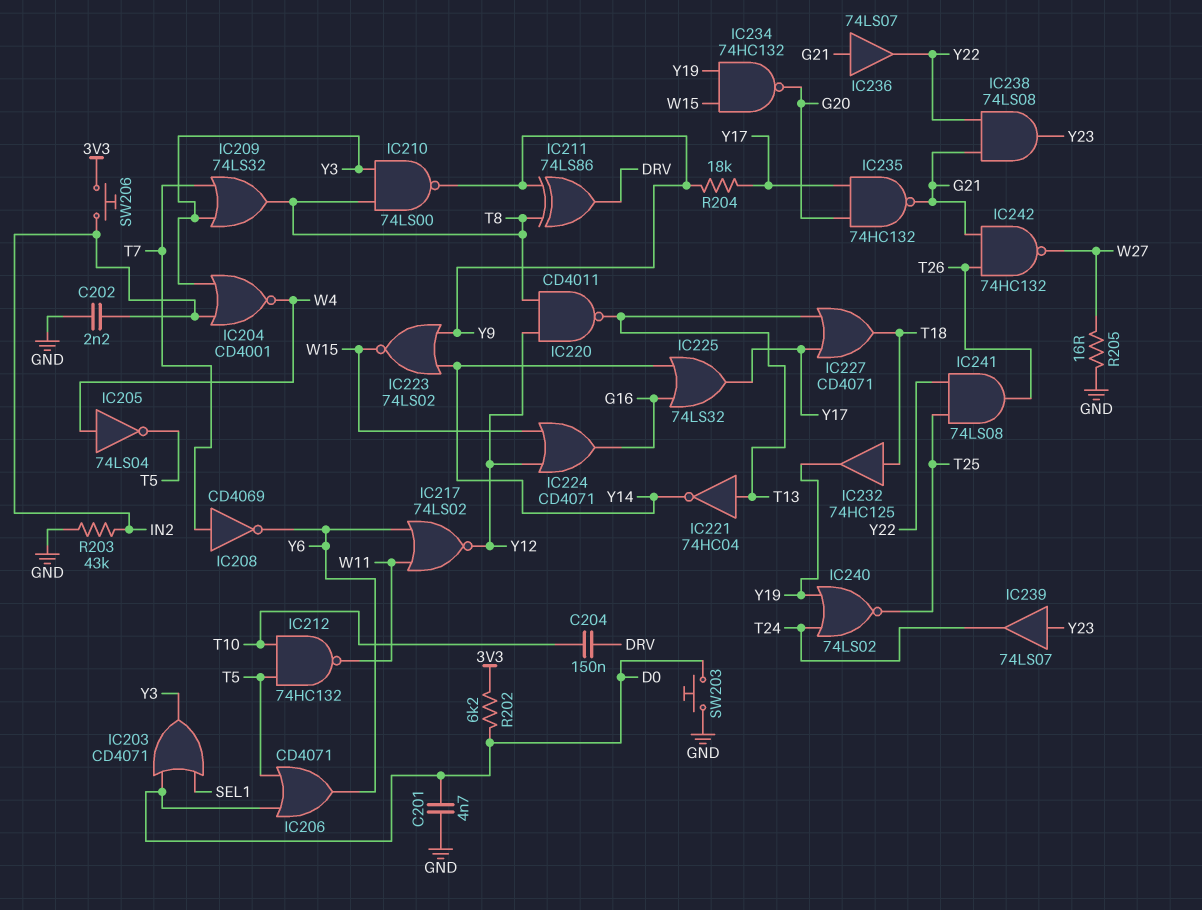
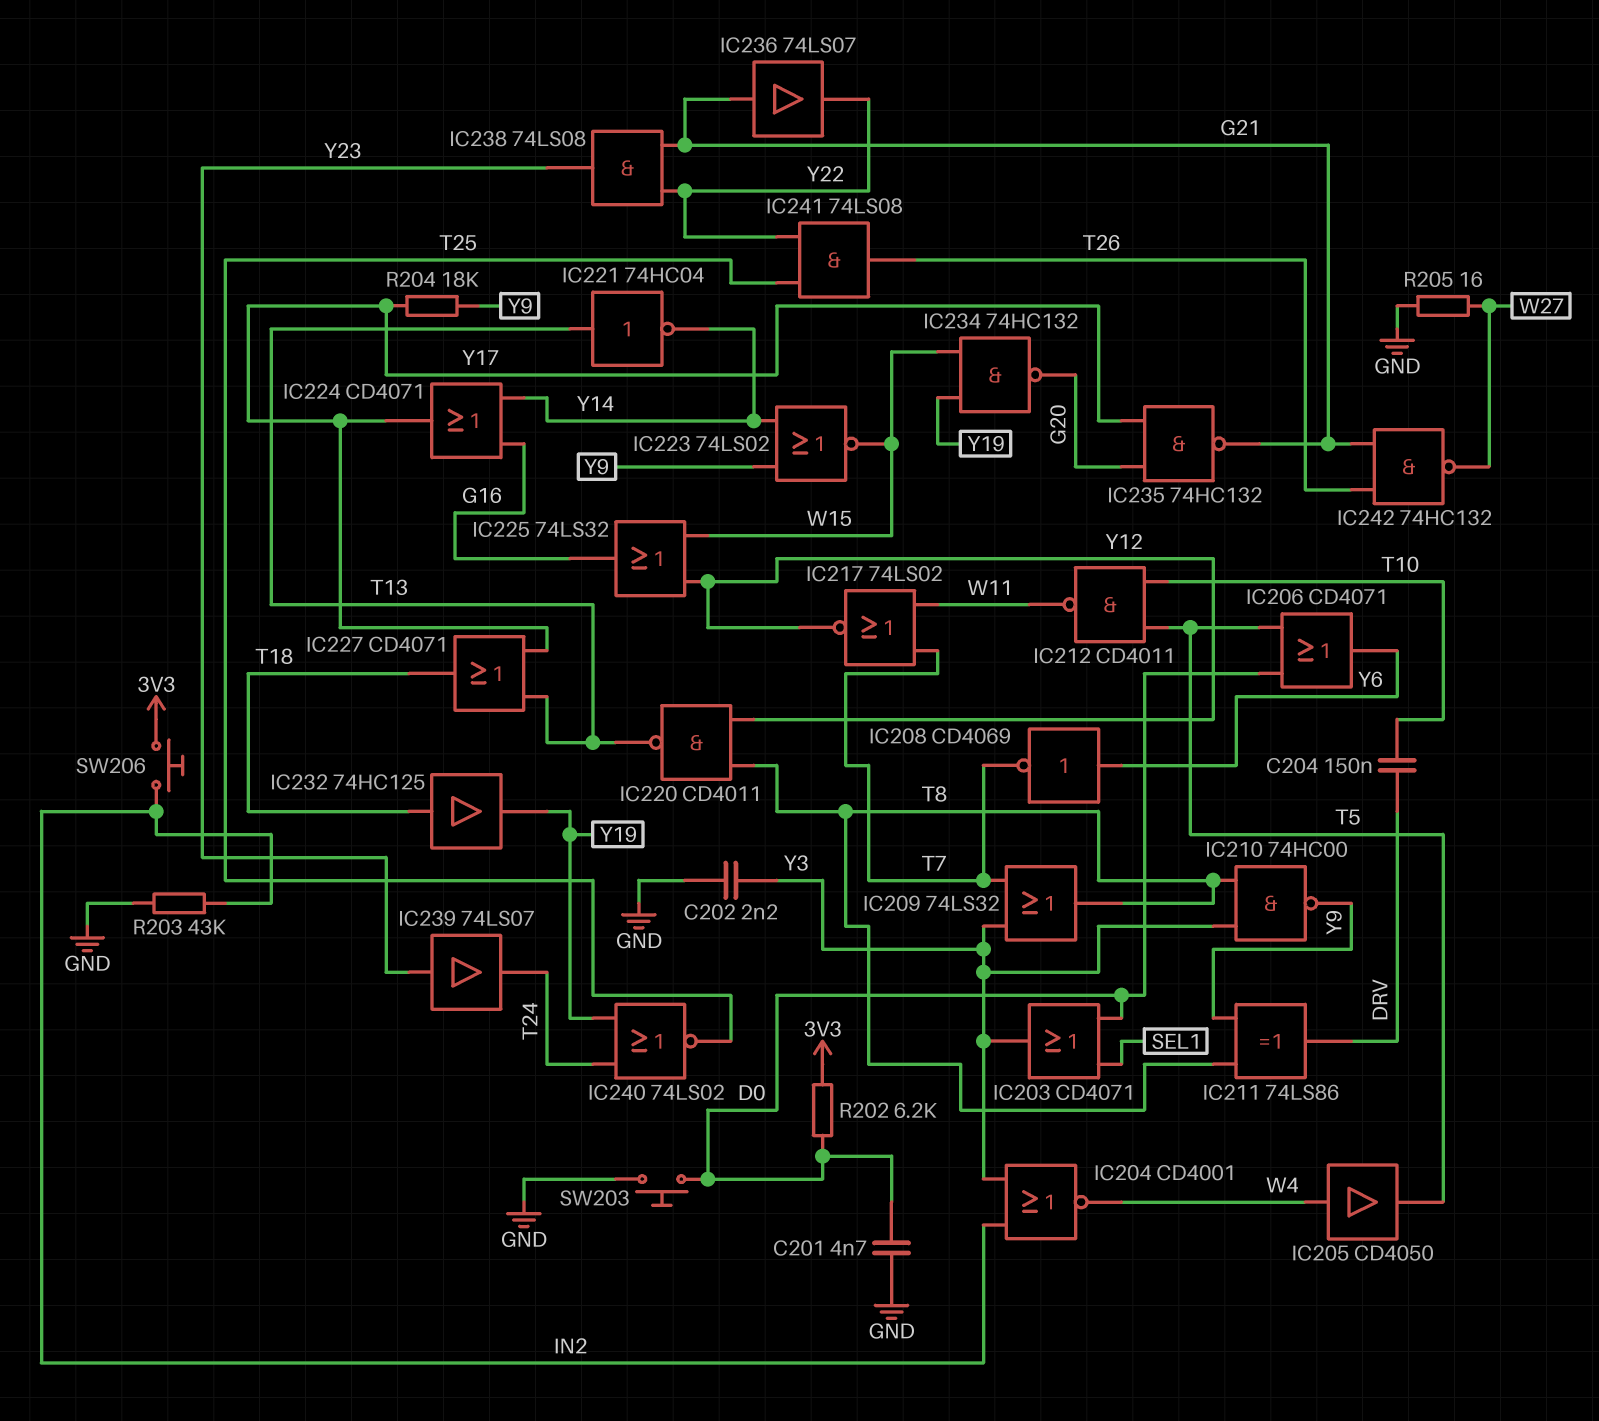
C202: 2.2nF (GND, IN2) -> 2.2nF (GND, Y3)
IC205: NOT 74LS04 (in W4, out T5) -> buffer CD4050 (in W4, out T5)
IC208: NOT CD4069 (in T7, out Y6) -> NOT CD4069 (in Y6, out T7)
IC210: NAND 74LS00 (in T8, in Y3, out Y9) -> NAND 74HC00 (in T8, in Y3, out Y9)
IC212: NAND 74HC132 (in T5, in T10, out W11) -> NAND CD4011 (in T5, in T10, out W11)
IC217: NOR 74LS02 (in W11, in Y6, out Y12) -> NOR 74LS02 (in T7, in W11, out Y12)
IC224: OR CD4071 (in W15, in Y12, out G16) -> OR CD4071 (in G16, in Y14, out Y17)
IC225: OR 74LS32 (in G16, in Y14, out Y17) -> OR 74LS32 (in W15, in Y12, out G16)

